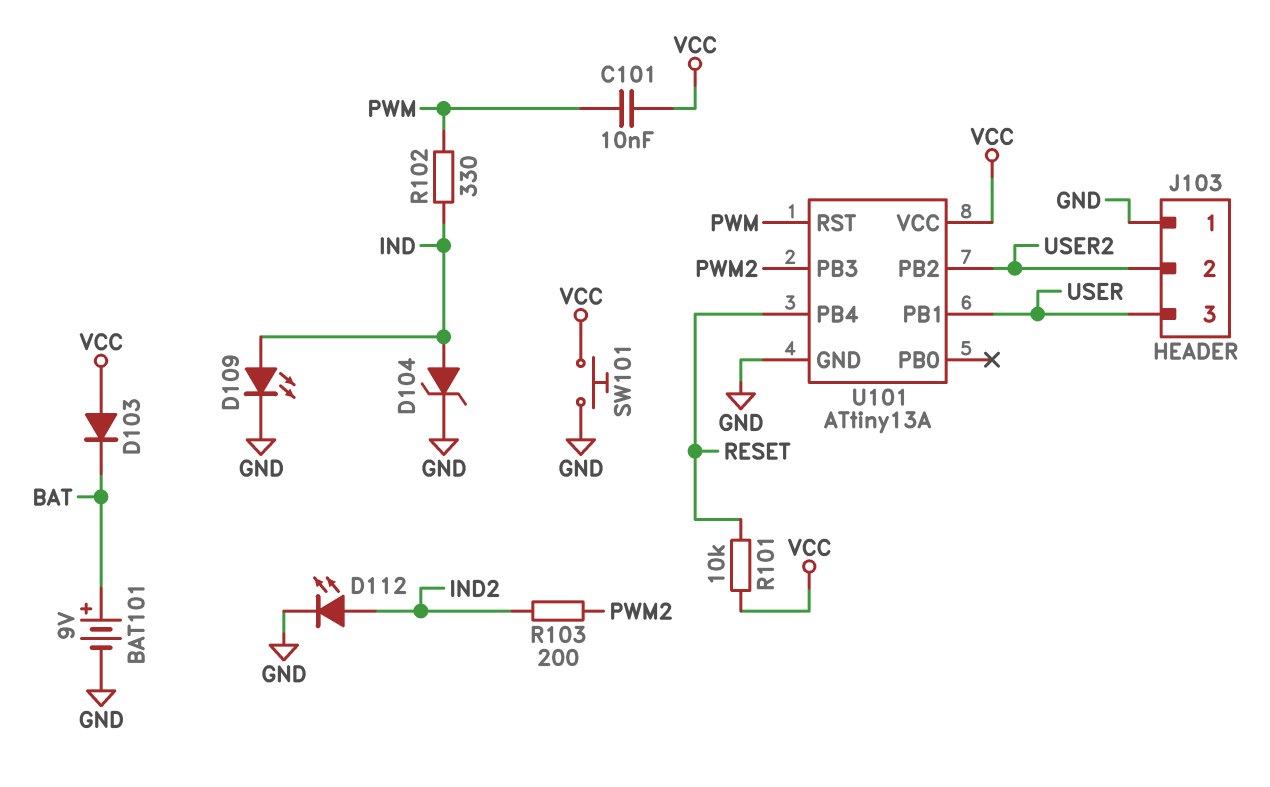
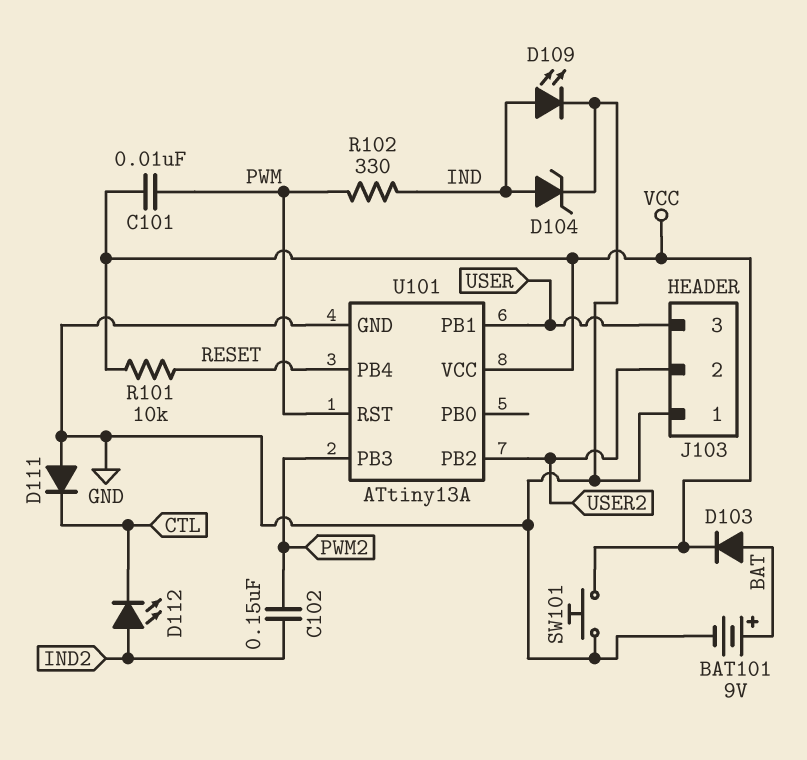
C102: none -> 150nF (IND2, PWM2)
D103: diode (A VCC, K BAT) -> diode (A BAT, K VCC)
D111: none -> diode (A GND, K CTL)
D112: LED (A IND2, K GND) -> LED (A IND2, K CTL)
R103: 200 (IND2, PWM2) -> none

